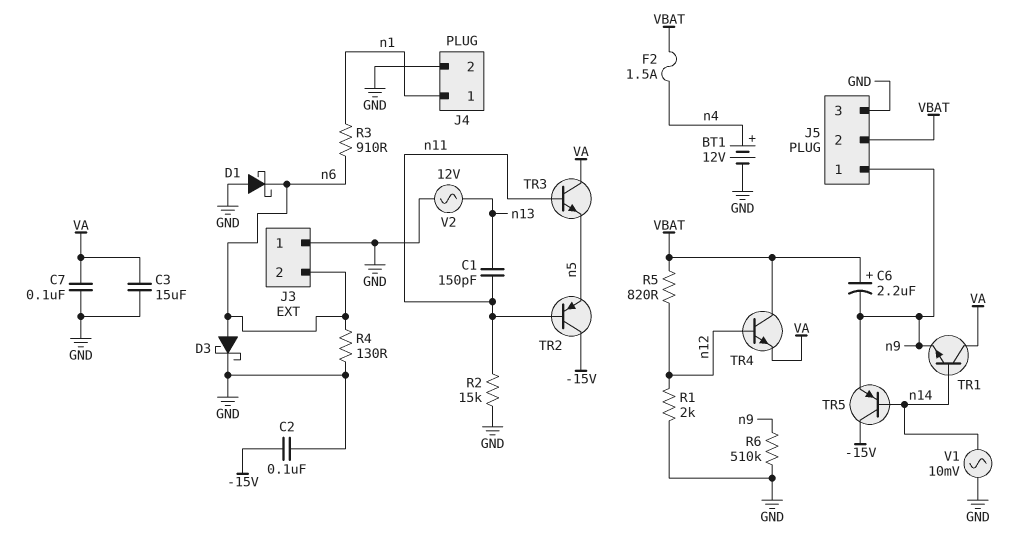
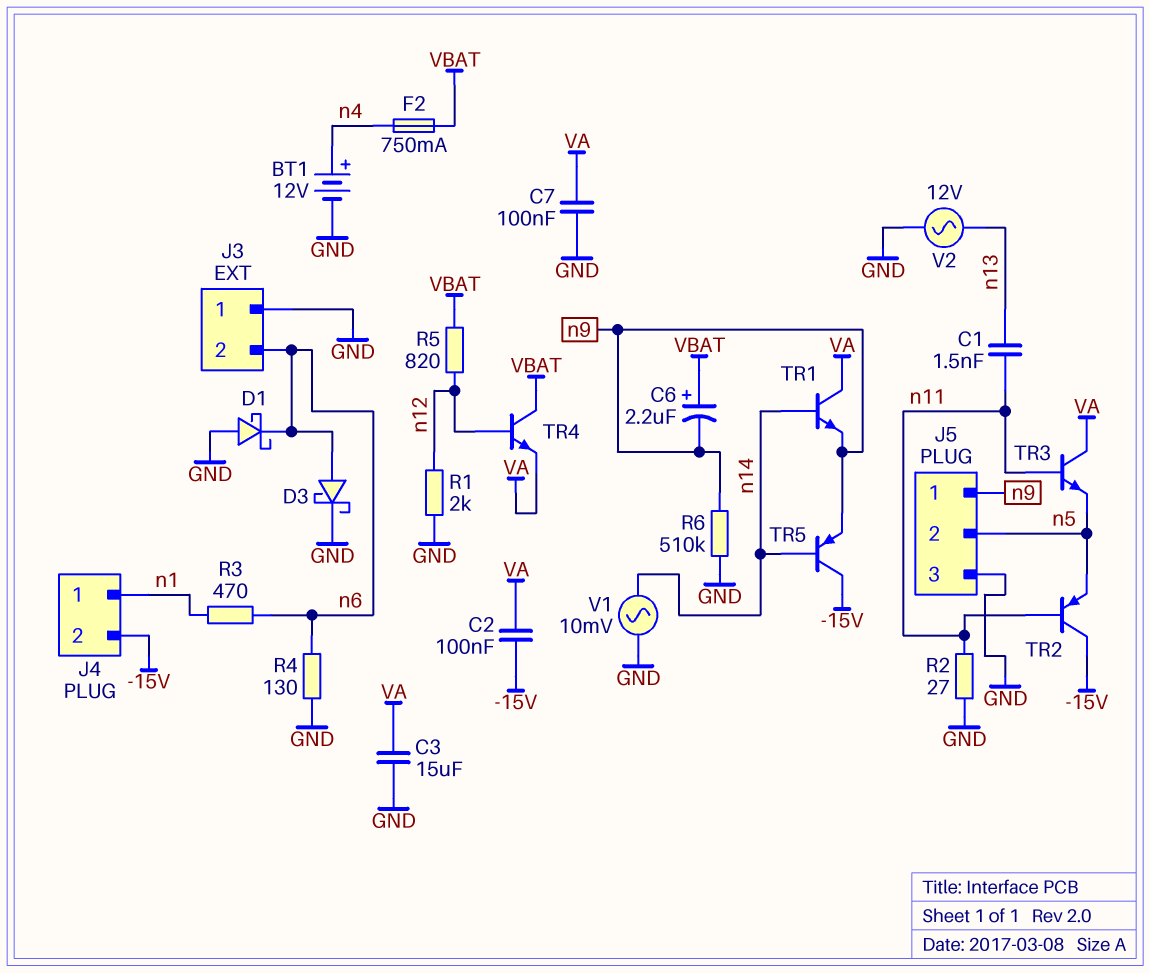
C1: 150pF (n11, n13) -> 1.5nF (n11, n13)
C2: 100nF (-15V, GND) -> 100nF (-15V, VA)
F2: 1.5A (VBAT, n4) -> 750mA (VBAT, n4)
J4 pin 2: GND -> -15V
J5 pin 2: VBAT -> n5
R2: 15k (GND, n11) -> 27 (GND, n11)
R3: 910 (n1, n6) -> 470 (n1, n6)

